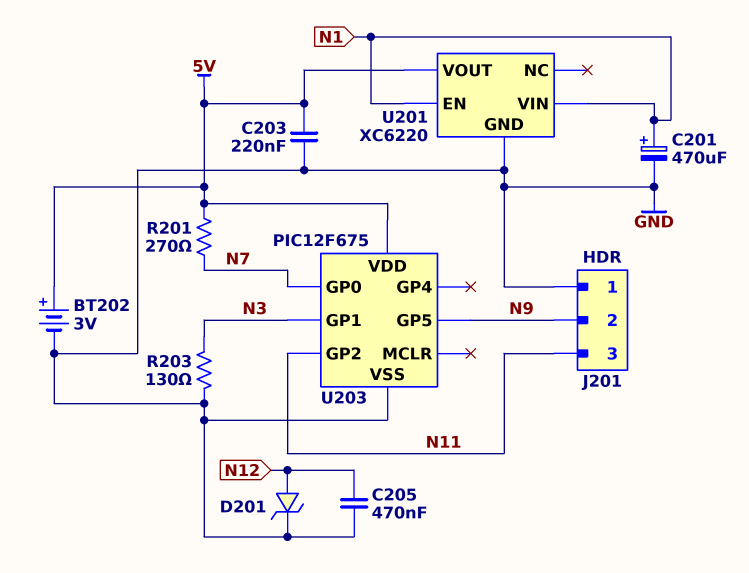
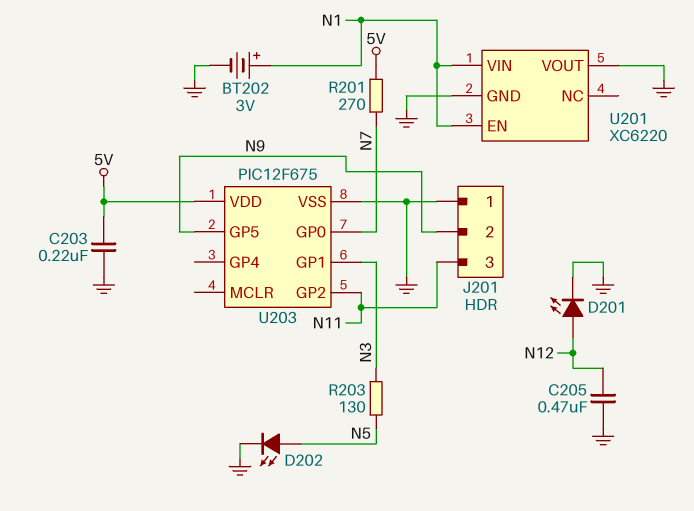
BT202: 3V (plus 5V, minus GND) -> 3V (plus N1, minus GND)
C201: 470uF (plus N1, minus GND) -> none
D201: zener (A N12, K GND) -> LED (A N12, K GND)
D202: none -> LED (A N5, K GND)
R203: 130 (GND, N3) -> 130 (N3, N5)
U201 pin VOUT: 5V -> GND

